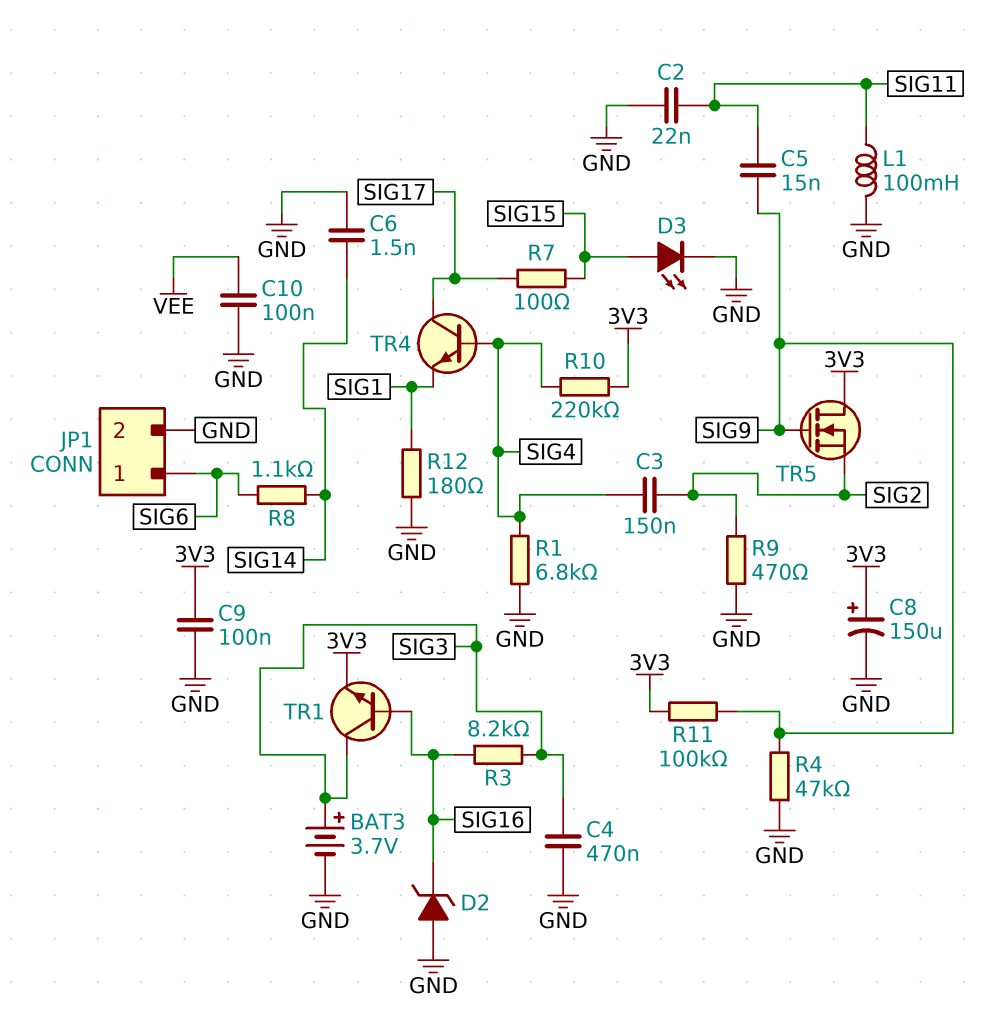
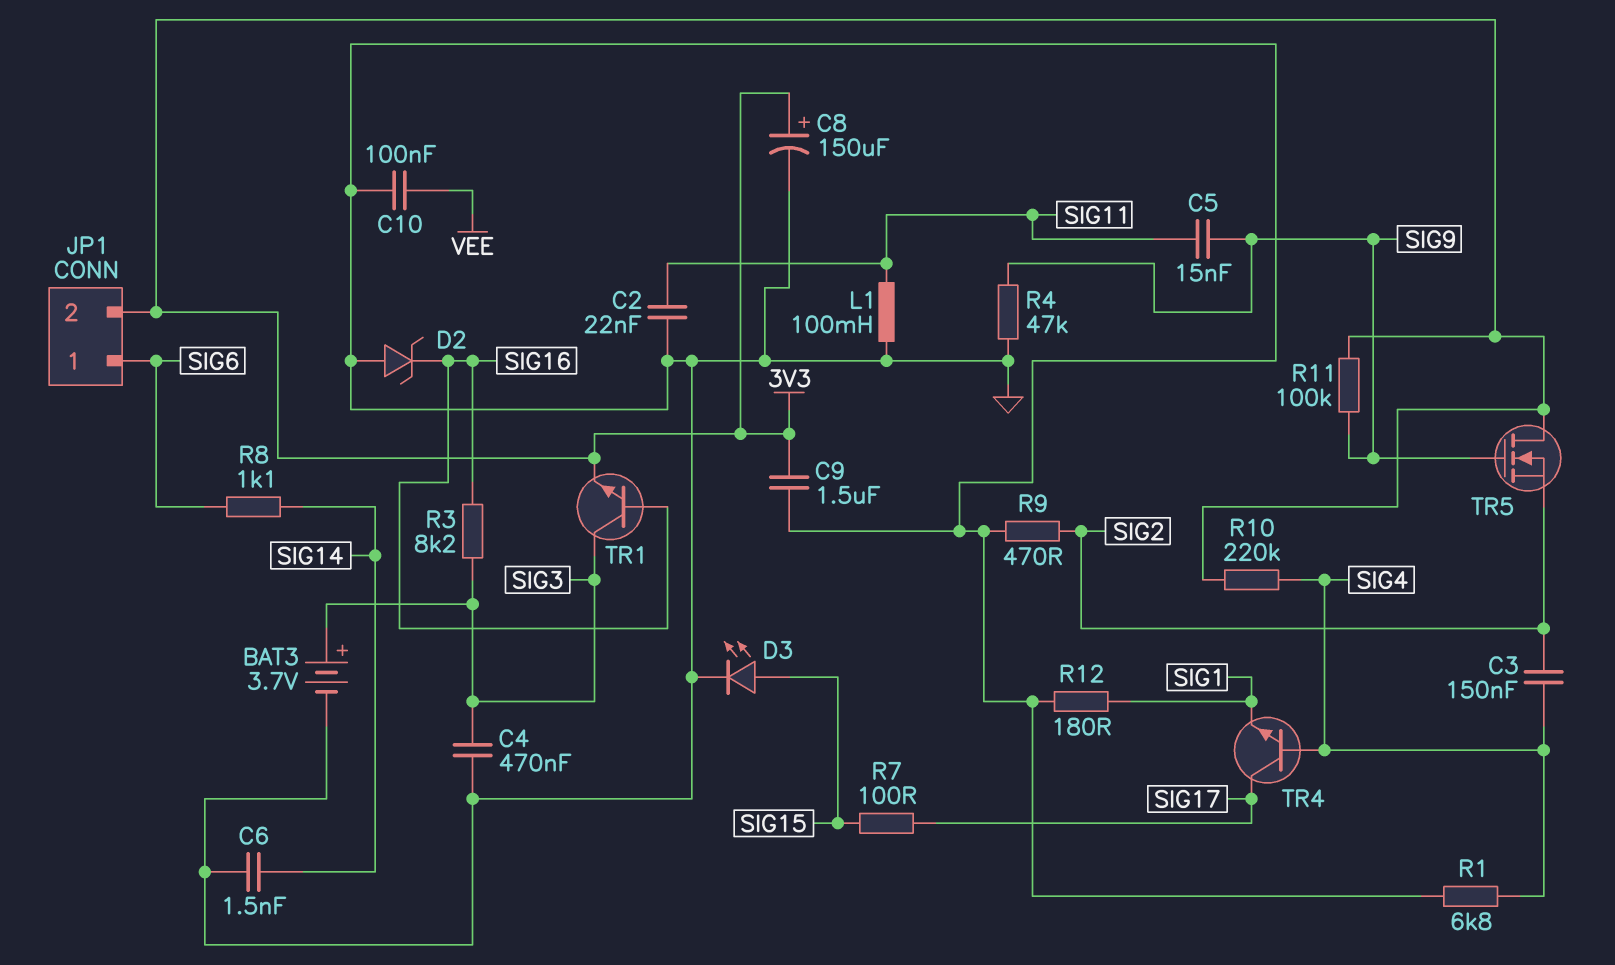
C9: 100nF (3V3, GND) -> 1.5uF (3V3, GND)
JP1 pin 2: GND -> 3V3

